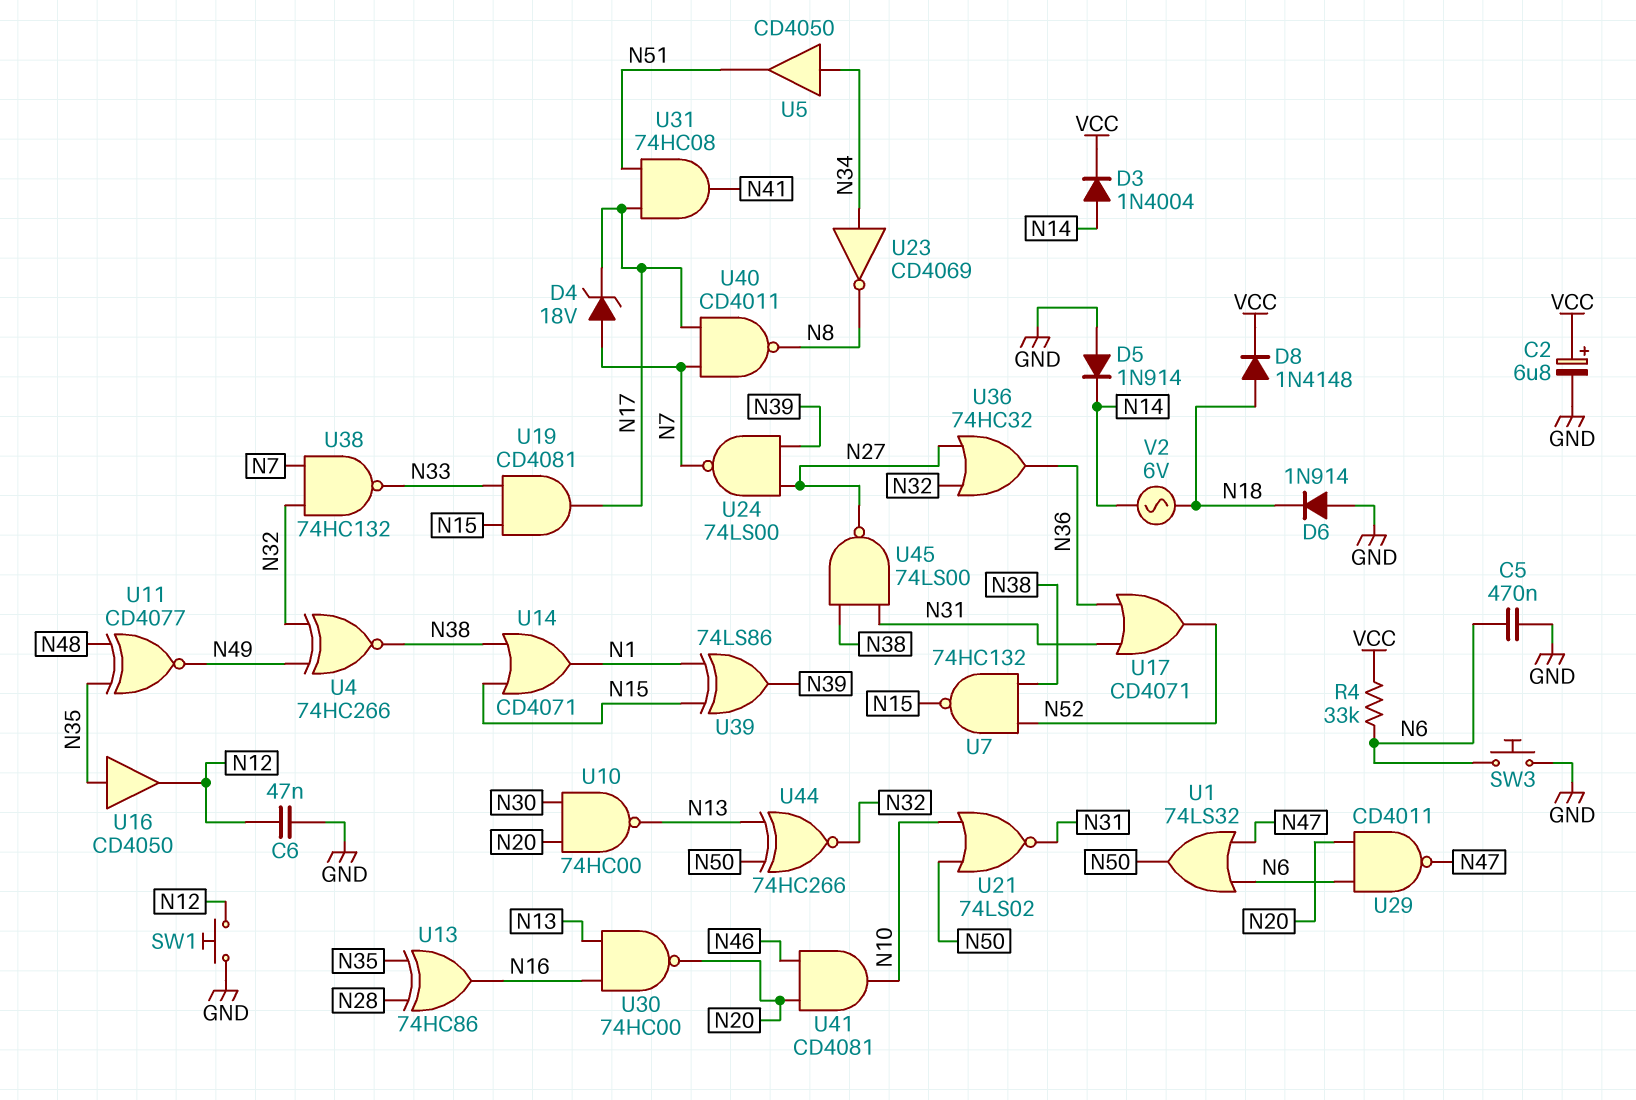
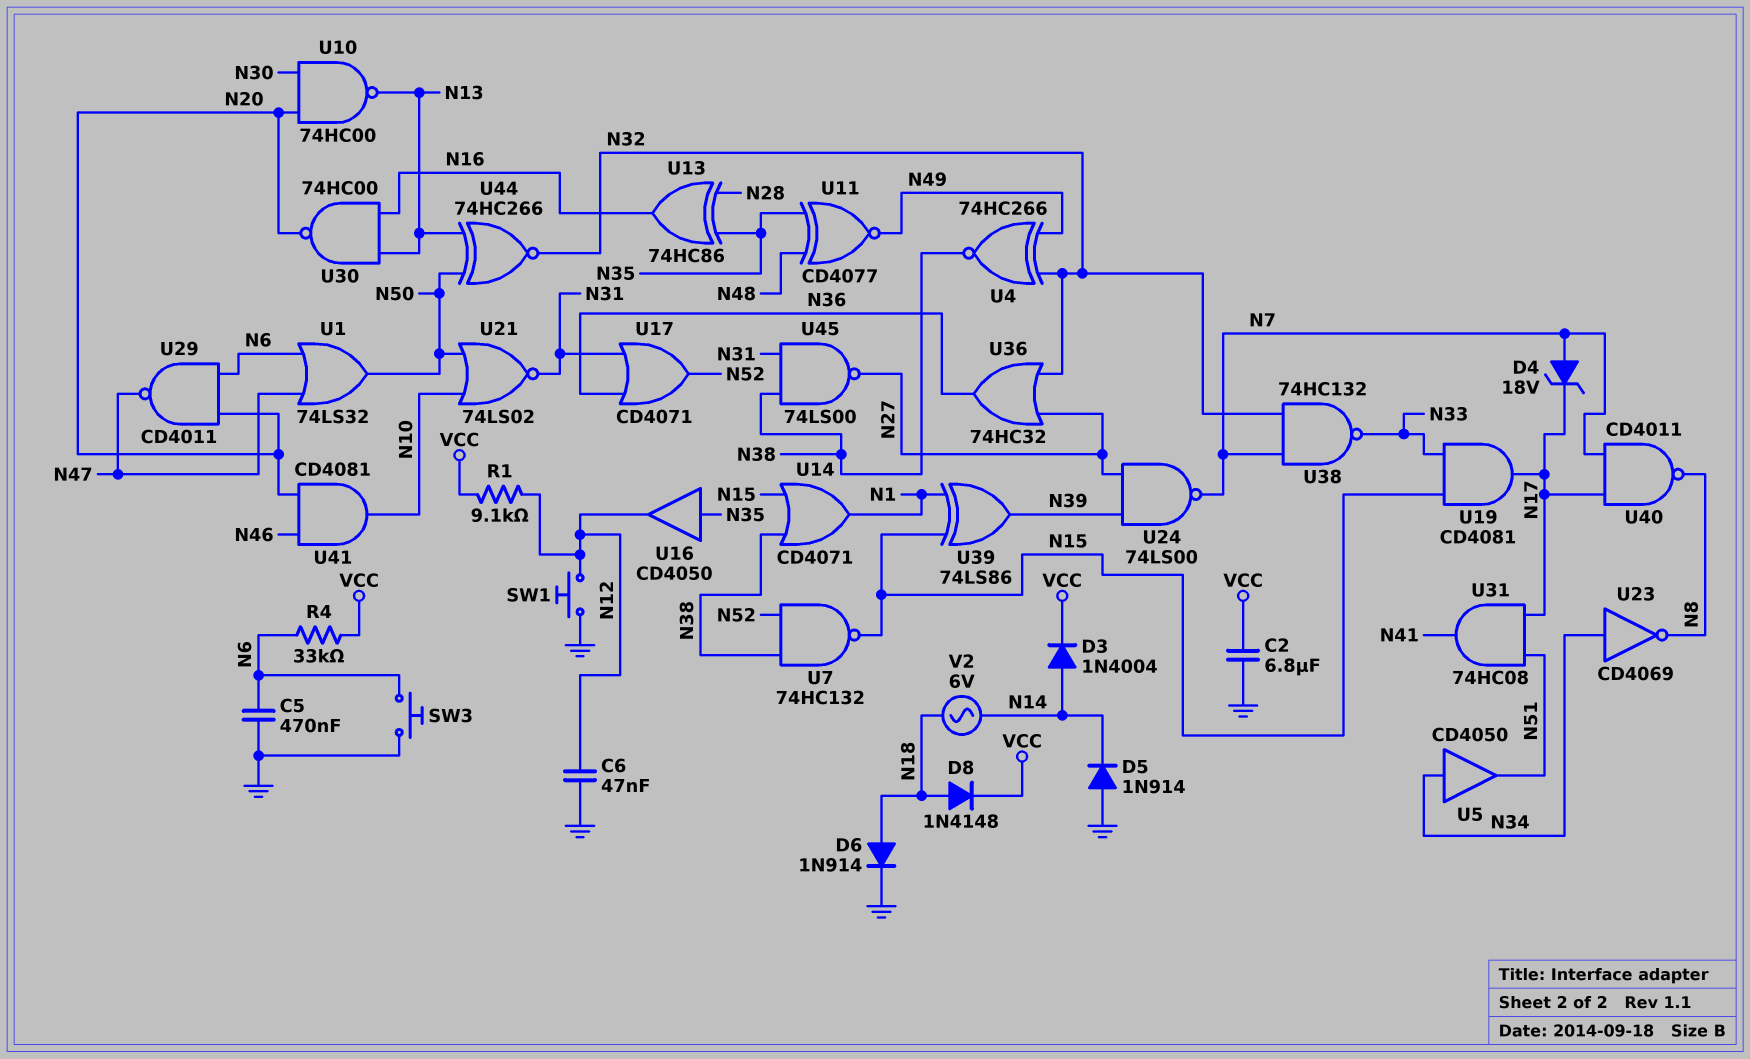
C2: 6.8uF (plus VCC, minus GND) -> 6.8uF (GND, VCC)
D6: diode 1N914 (A GND, K N18) -> diode 1N914 (A N18, K GND)
R1: none -> 9.1k (N12, VCC)

